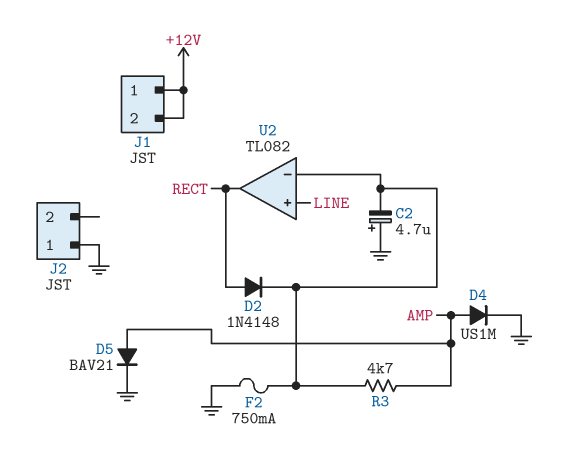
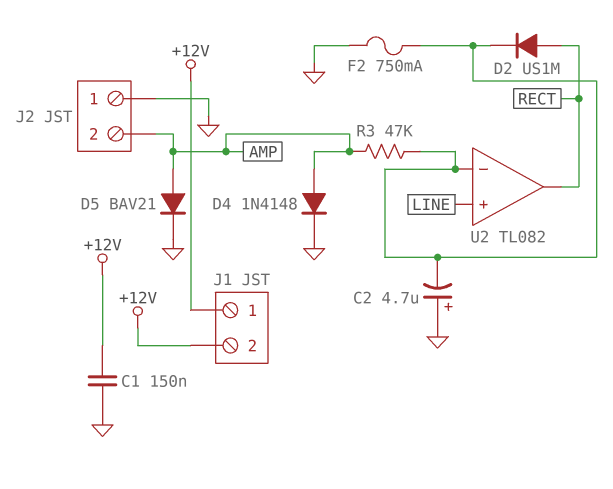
C1: none -> 150nF (+12V, GND)
D2: diode 1N4148 (A RECT, K U2/in-) -> diode US1M (A RECT, K U2/in-)
D4: diode US1M (A AMP, K GND) -> diode 1N4148 (A AMP, K GND)
J2 pin 2: none -> AMP
R3: 4.7k (AMP, U2/in-) -> 47k (AMP, U2/in-)

